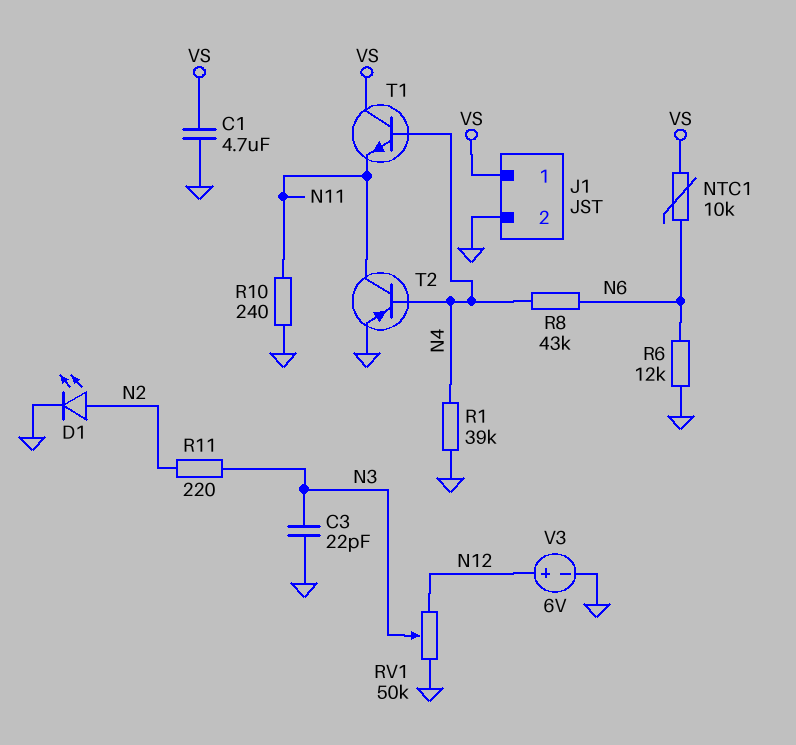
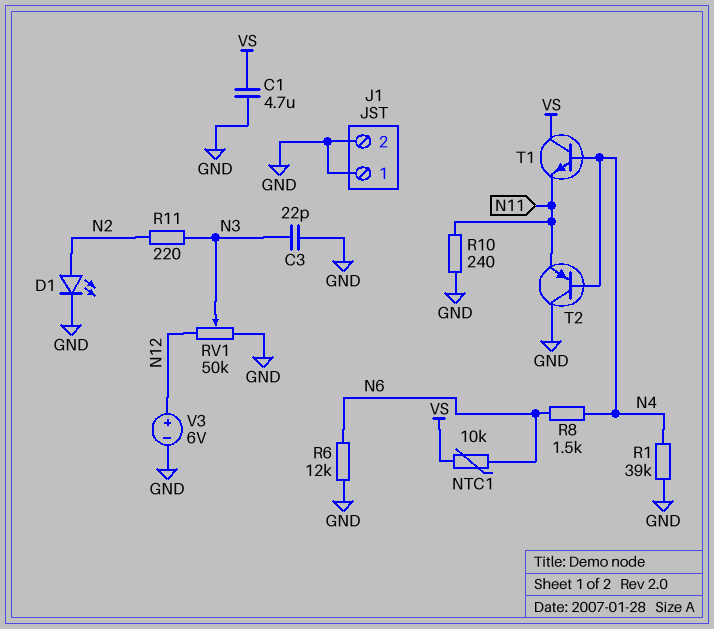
J1 pin 1: VS -> GND
R8: 43k (N4, N6) -> 1.5k (N4, N6)
T2: PNP (B N4, C N11, E GND) -> PNP (B N4, C GND, E N11)

